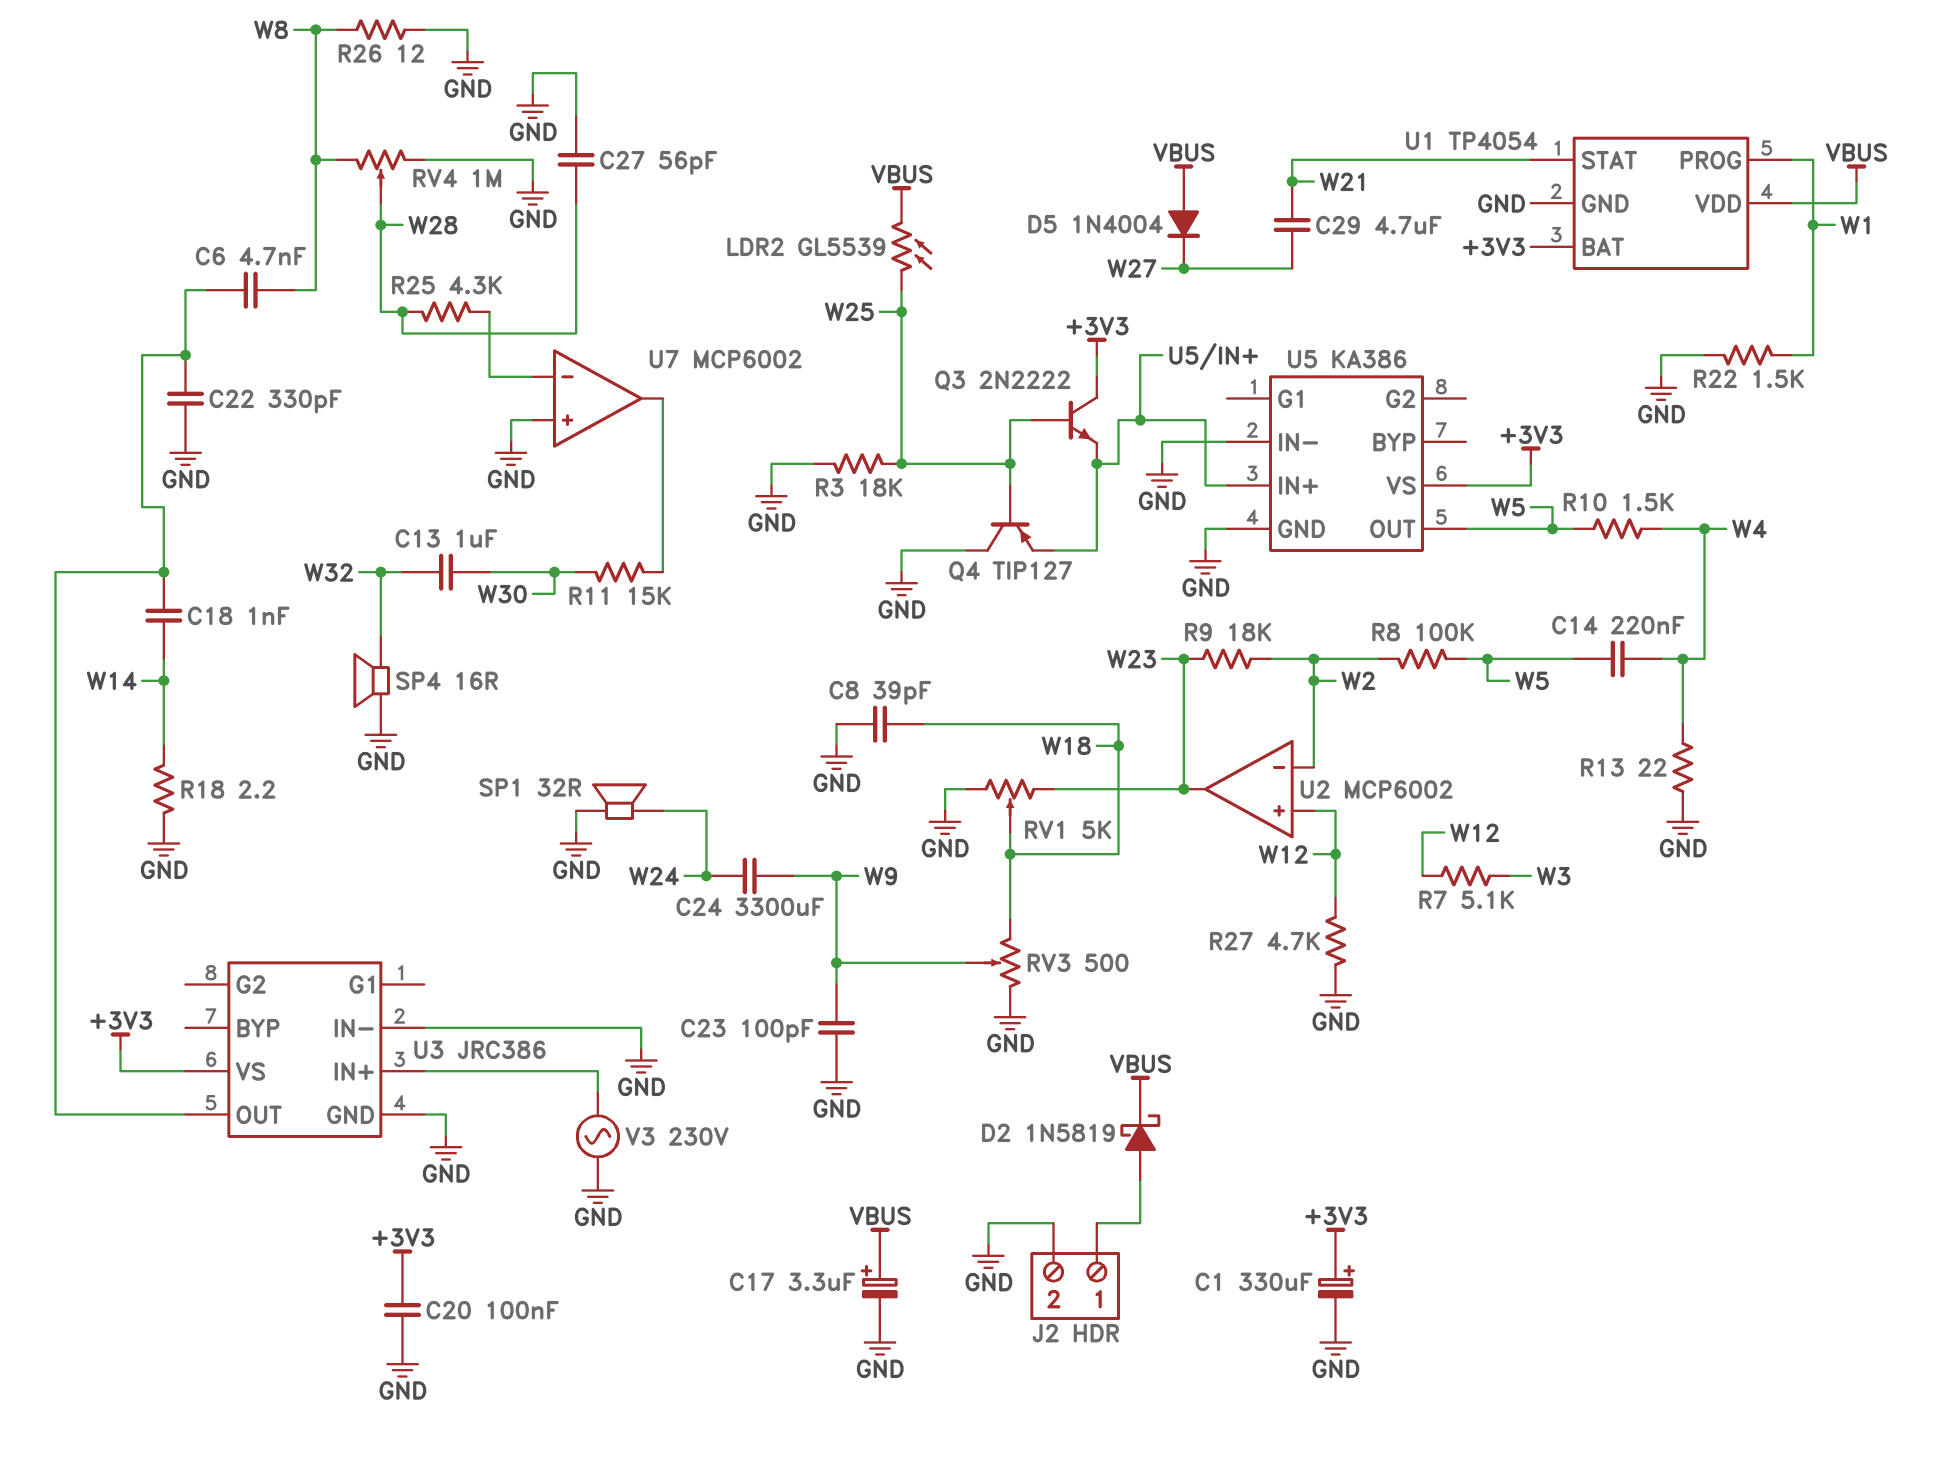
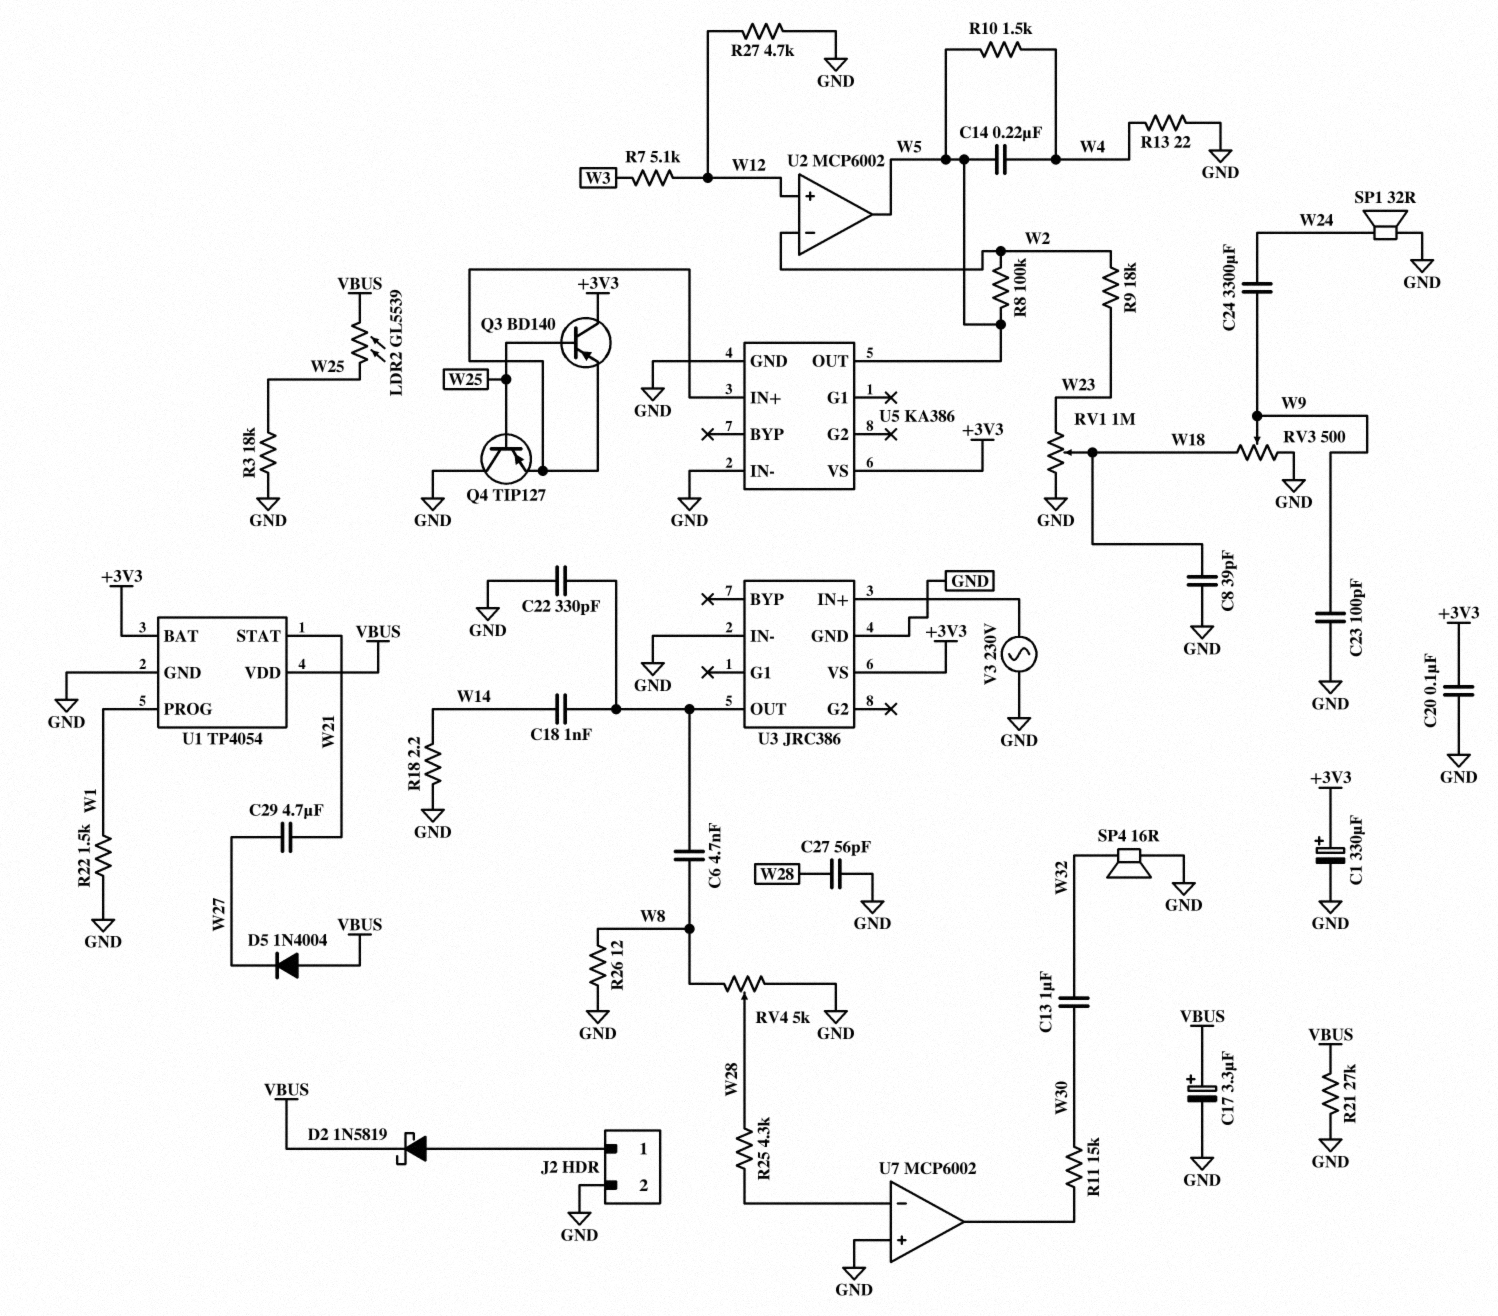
Q3: NPN 2N2222 (B W25, C +3V3, E U5/IN+) -> PNP BD140 (B W25, C +3V3, E U5/IN+)
R21: none -> 27k (GND, VBUS)
RV1: 5k (GND, W23, wiper W18) -> 1M (GND, W23, wiper W18)
RV4: 1M (GND, W8, wiper W28) -> 5k (GND, W8, wiper W28)
U2 pin out: W23 -> W5

